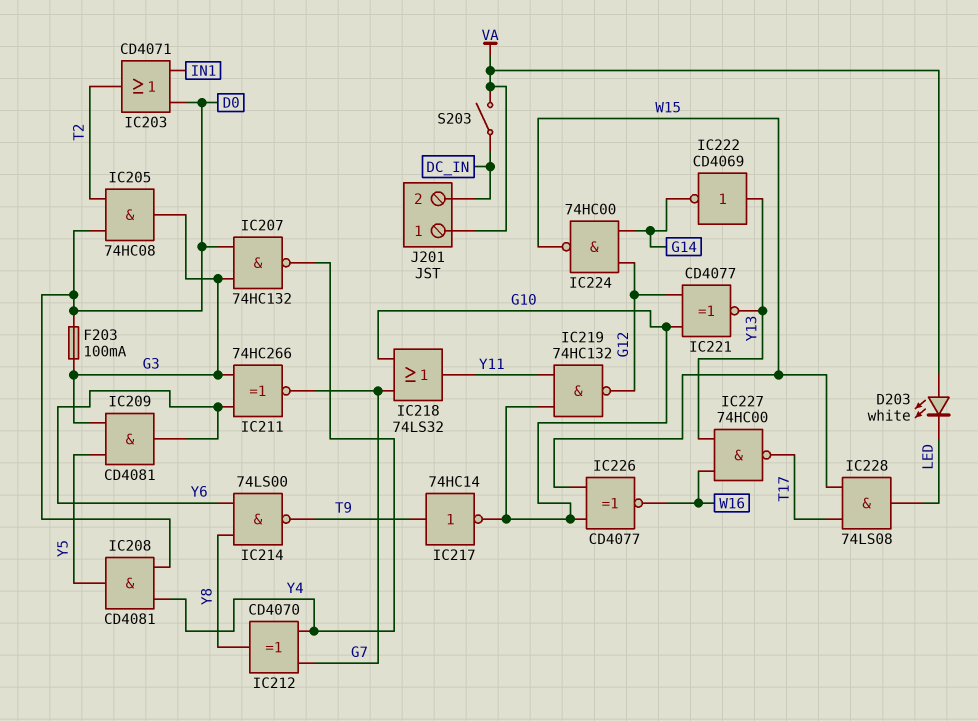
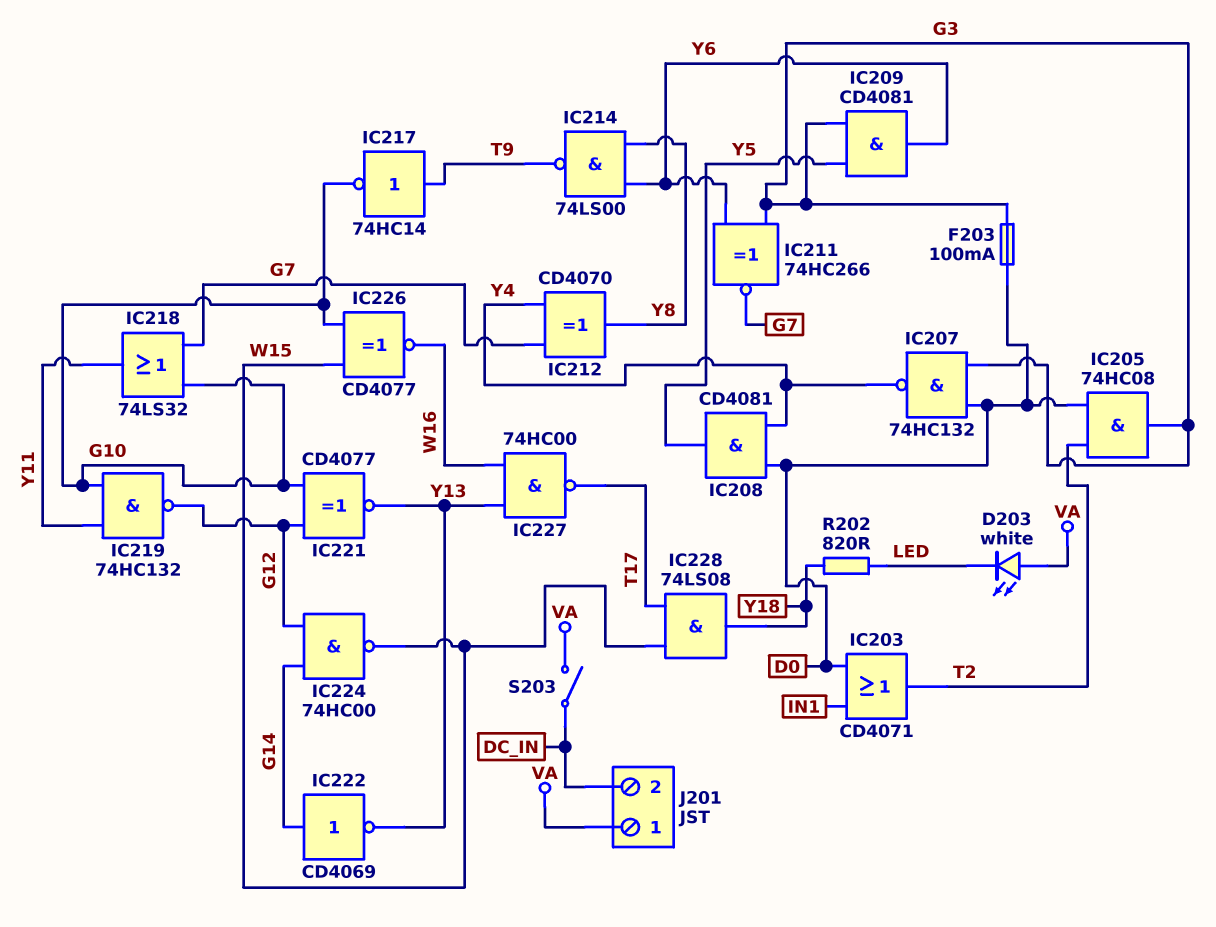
IC222: NOT CD4069 (in Y13, out G14) -> NOT CD4069 (in G14, out Y13)
IC228: AND 74LS08 (in T17, in W15, out LED) -> AND 74LS08 (in T17, in W15, out Y18)
R202: none -> 820 (LED, Y18)

